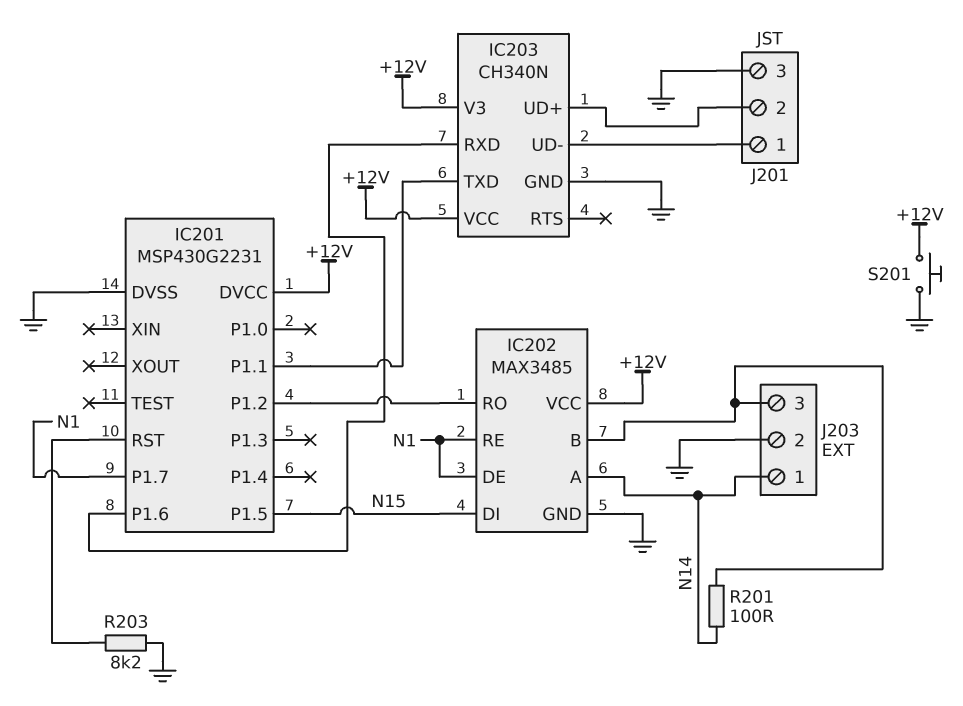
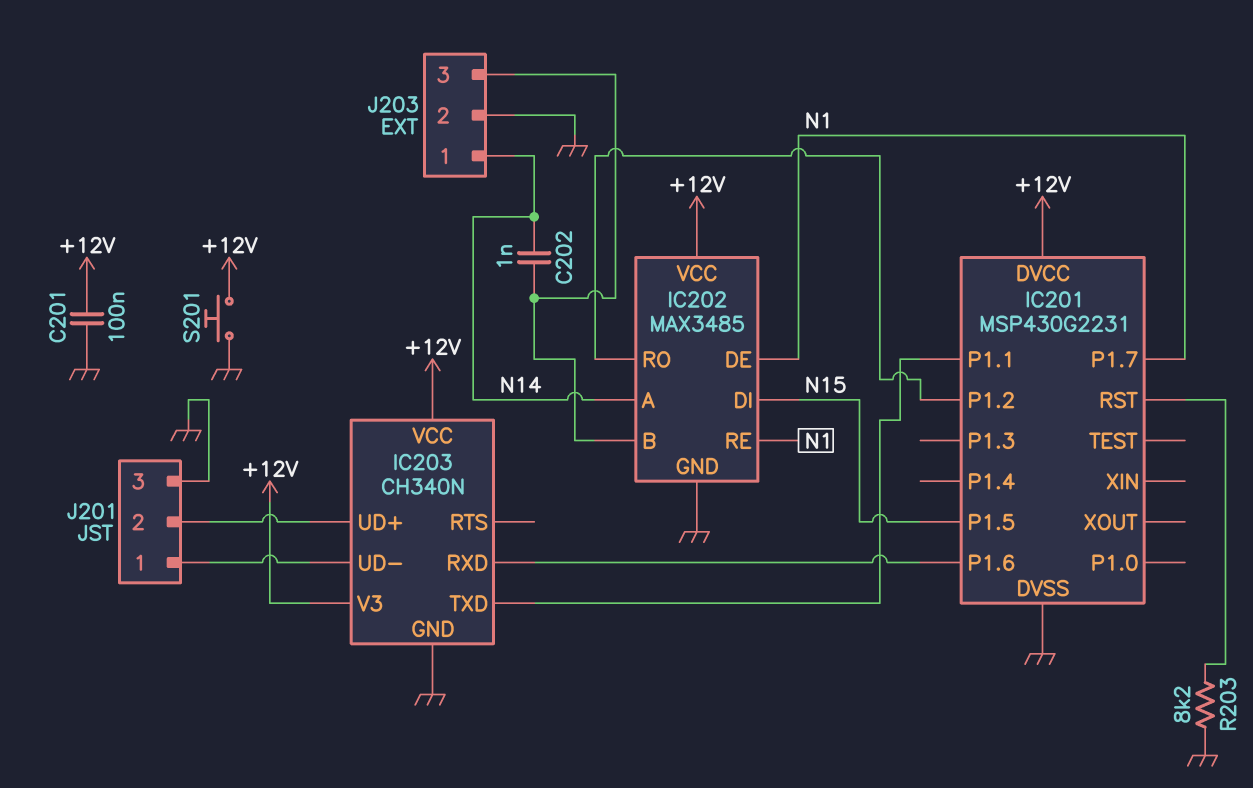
C201: none -> 100nF (+12V, GND)
C202: none -> 1nF (IC202/B, N14)
R201: 100 (IC202/B, N14) -> none

